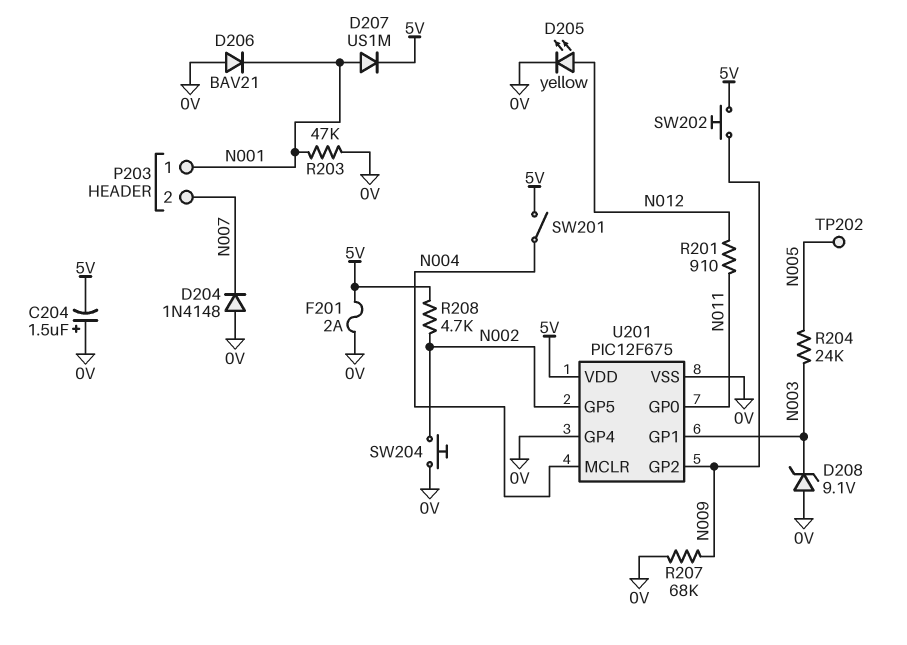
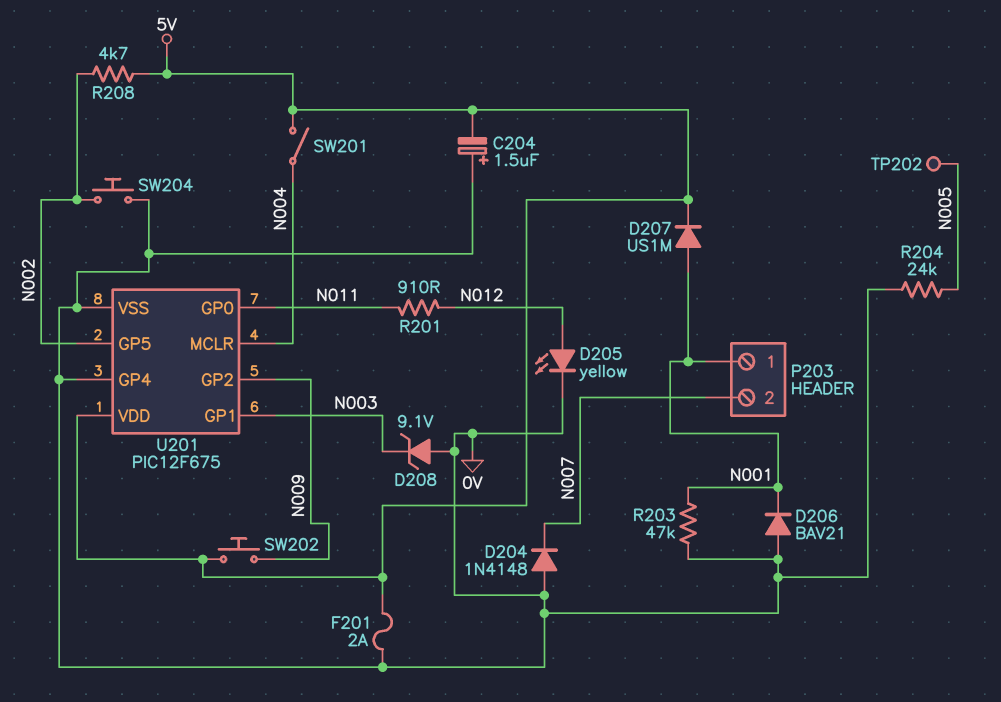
R204: 24k (N003, N005) -> 24k (0V, N005)
R207: 68k (0V, N009) -> none

